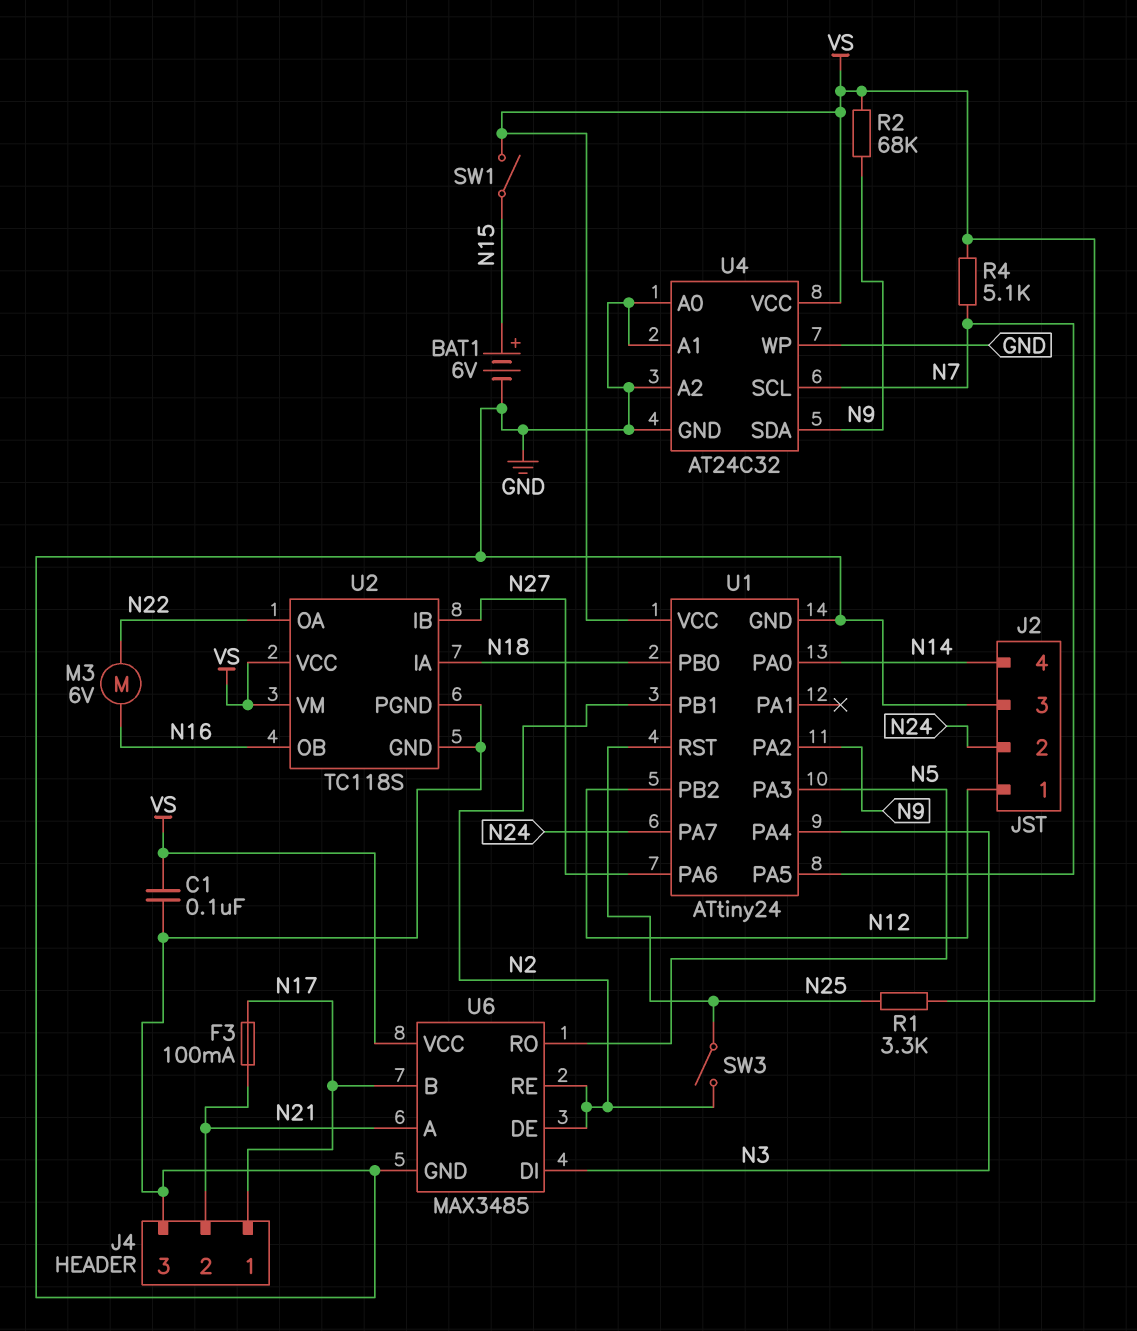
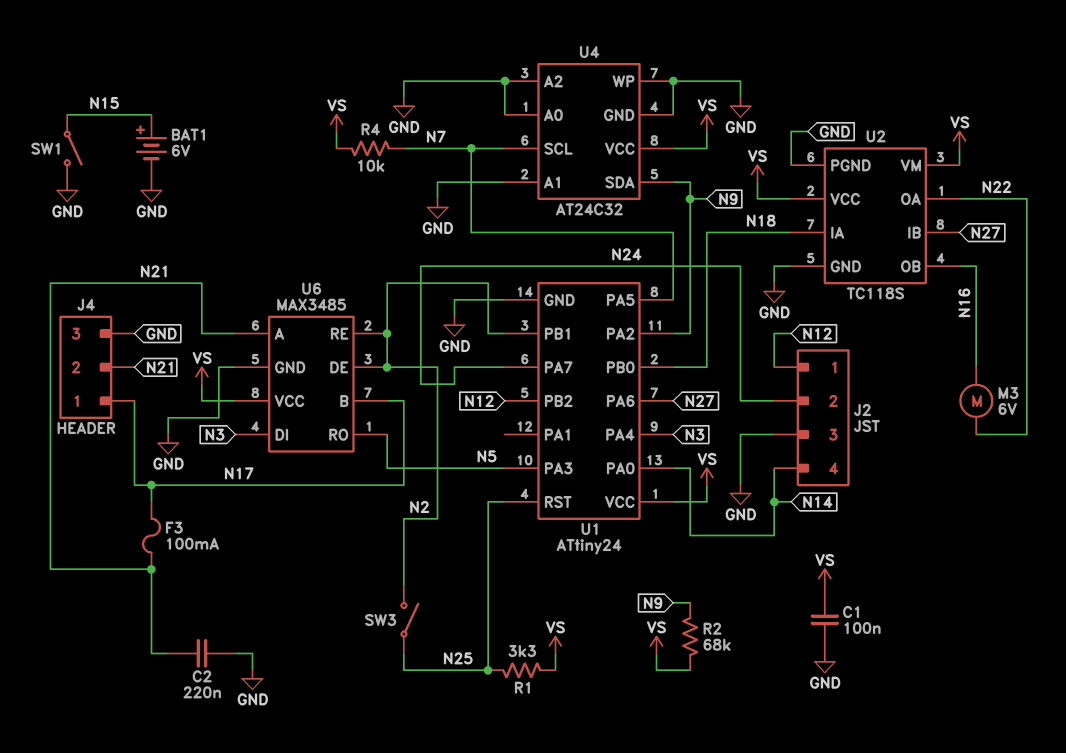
C2: none -> 220nF (GND, N21)
R4: 5.1k (N7, VS) -> 10k (N7, VS)
SW1: switch (N15, VS) -> switch (GND, N15)

